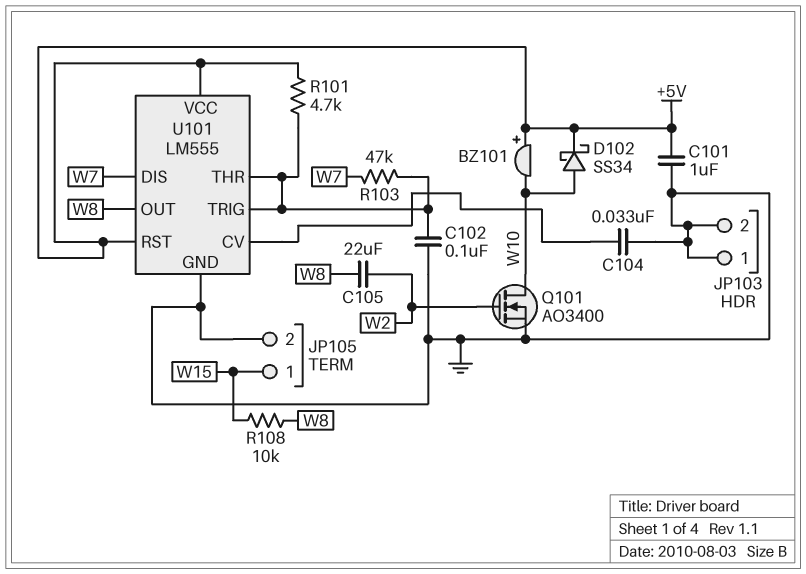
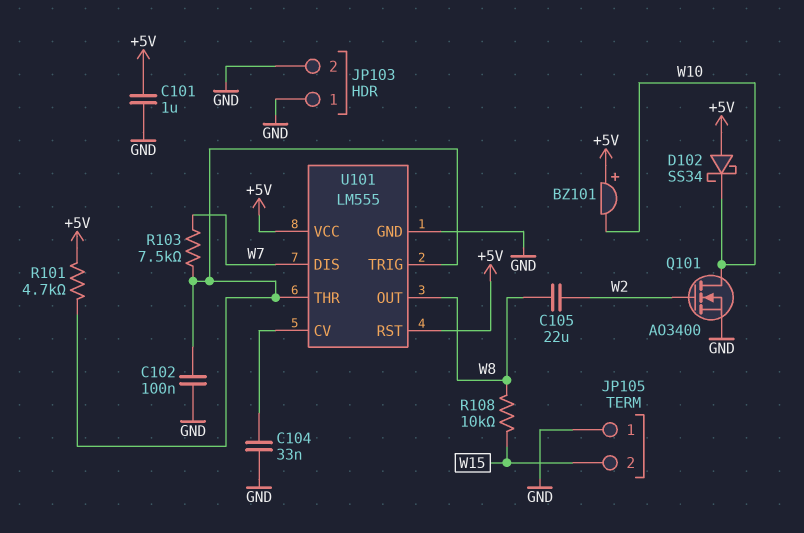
D102: schottky SS34 (A W10, K +5V) -> schottky SS34 (A +5V, K W10)
JP105 pin 1: W15 -> GND
JP105 pin 2: GND -> W15
R103: 47k (U101/THR, W7) -> 7.5k (U101/THR, W7)

